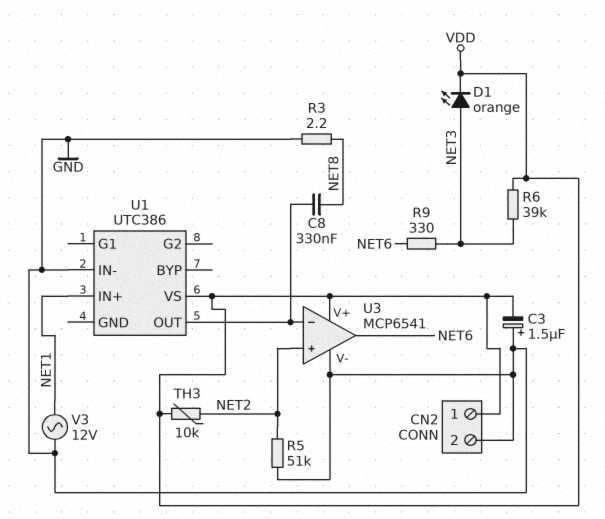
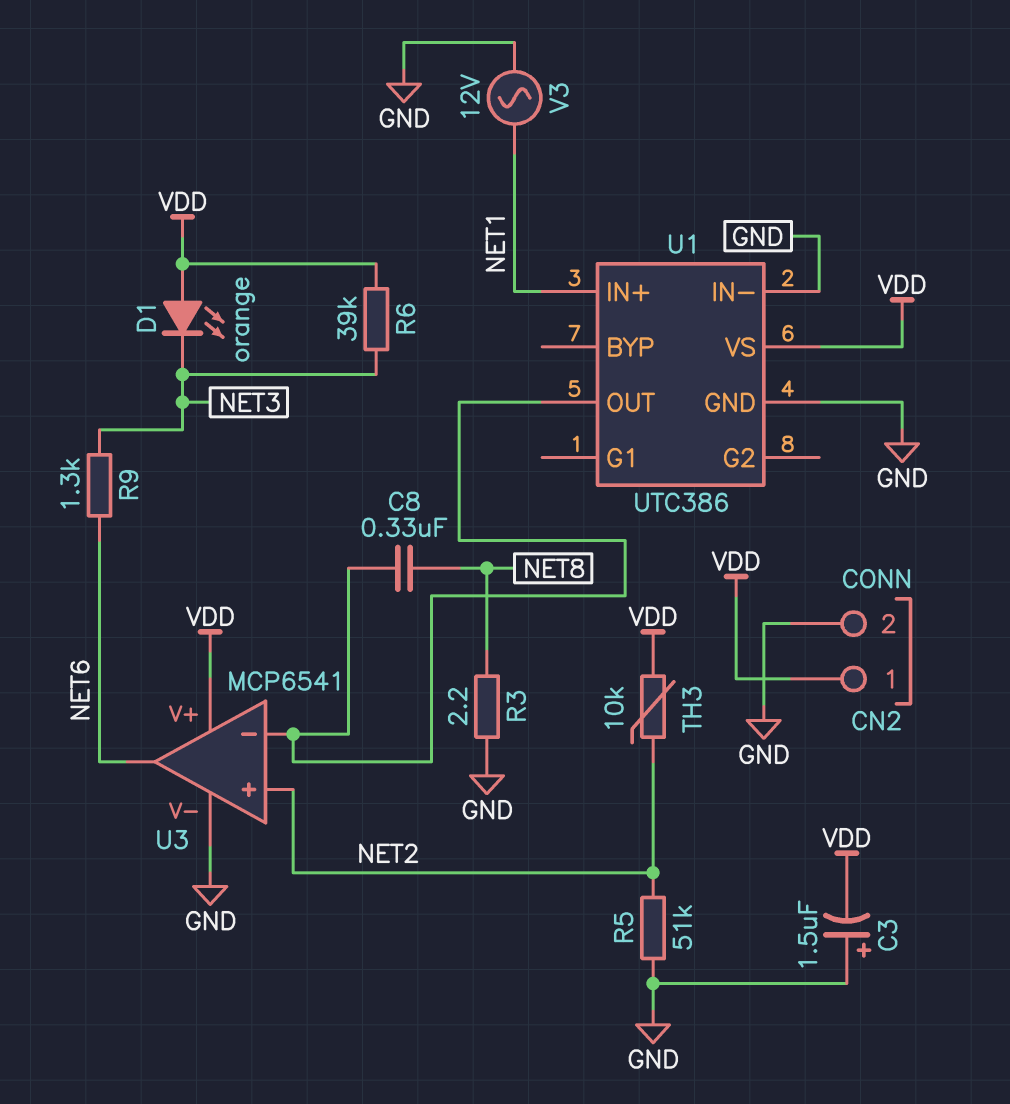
D1: LED orange (A NET3, K VDD) -> LED orange (A VDD, K NET3)
R9: 330 (NET3, NET6) -> 1.3k (NET3, NET6)
U1 pin GND: none -> GND

